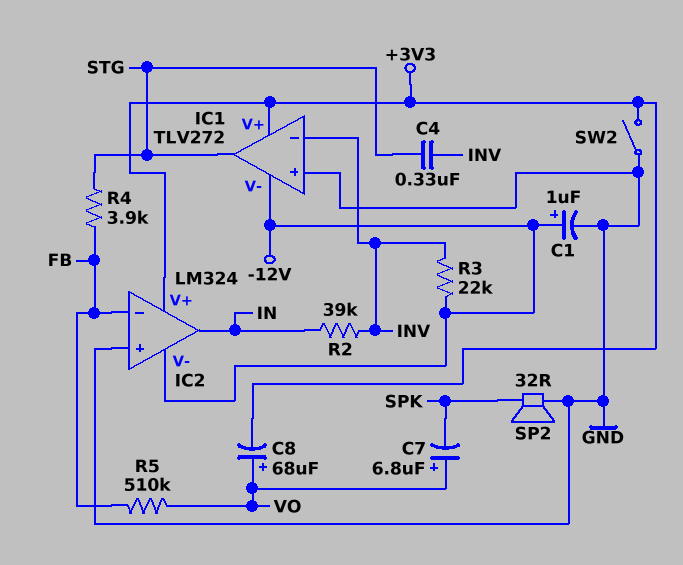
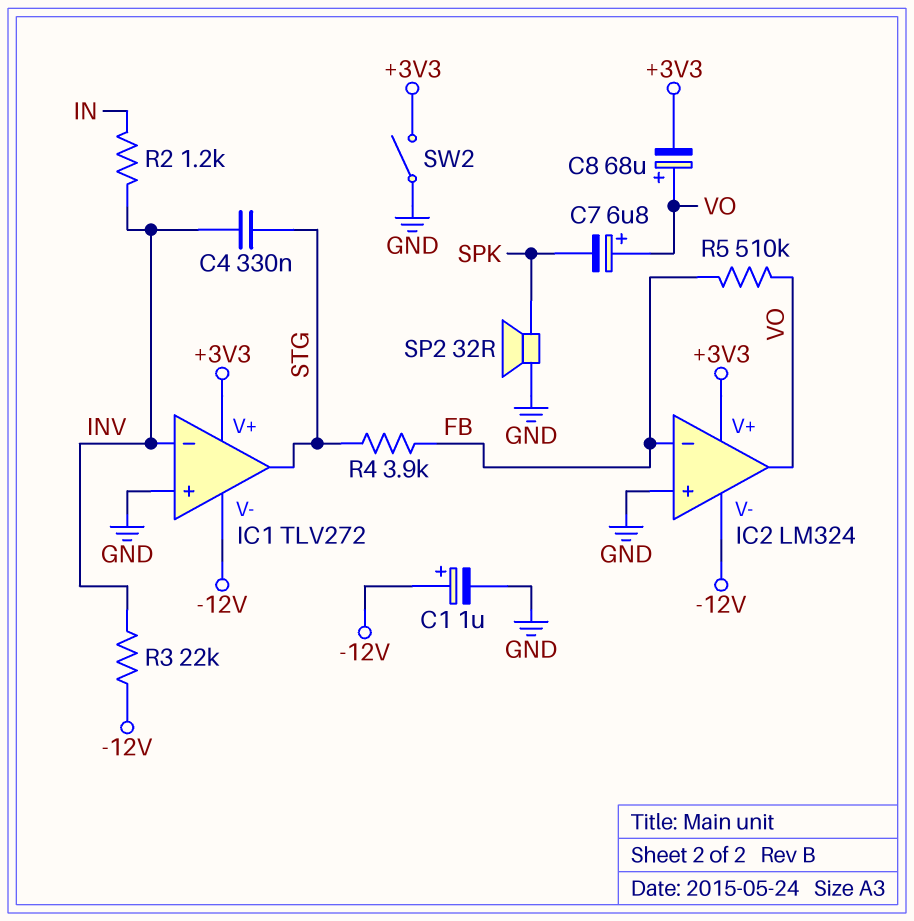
IC2 pin out: IN -> VO
R2: 39k (IN, INV) -> 1.2k (IN, INV)

